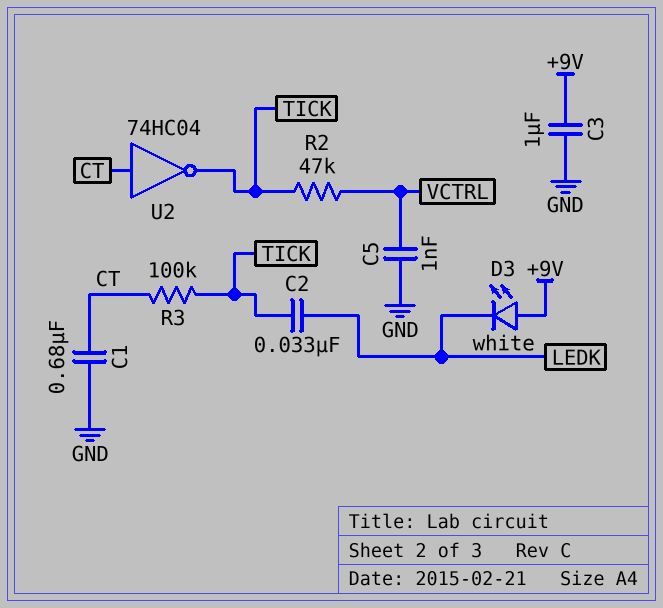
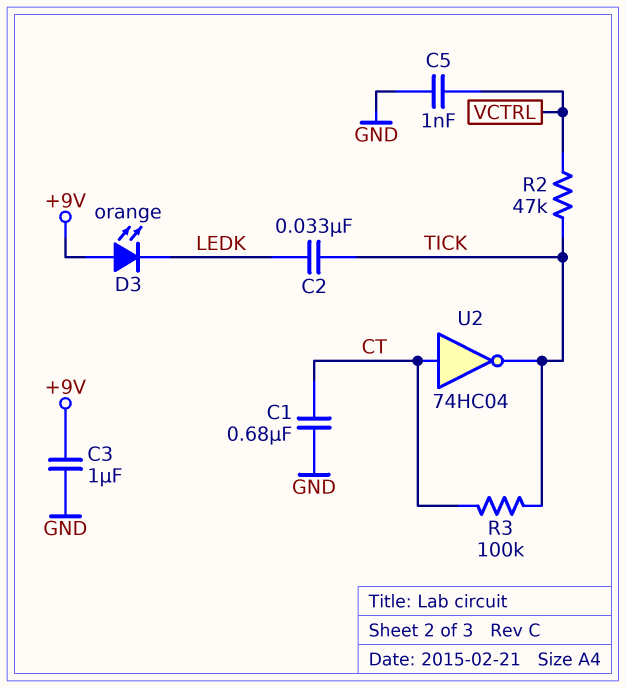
D3: LED white (A +9V, K LEDK) -> LED orange (A +9V, K LEDK)

